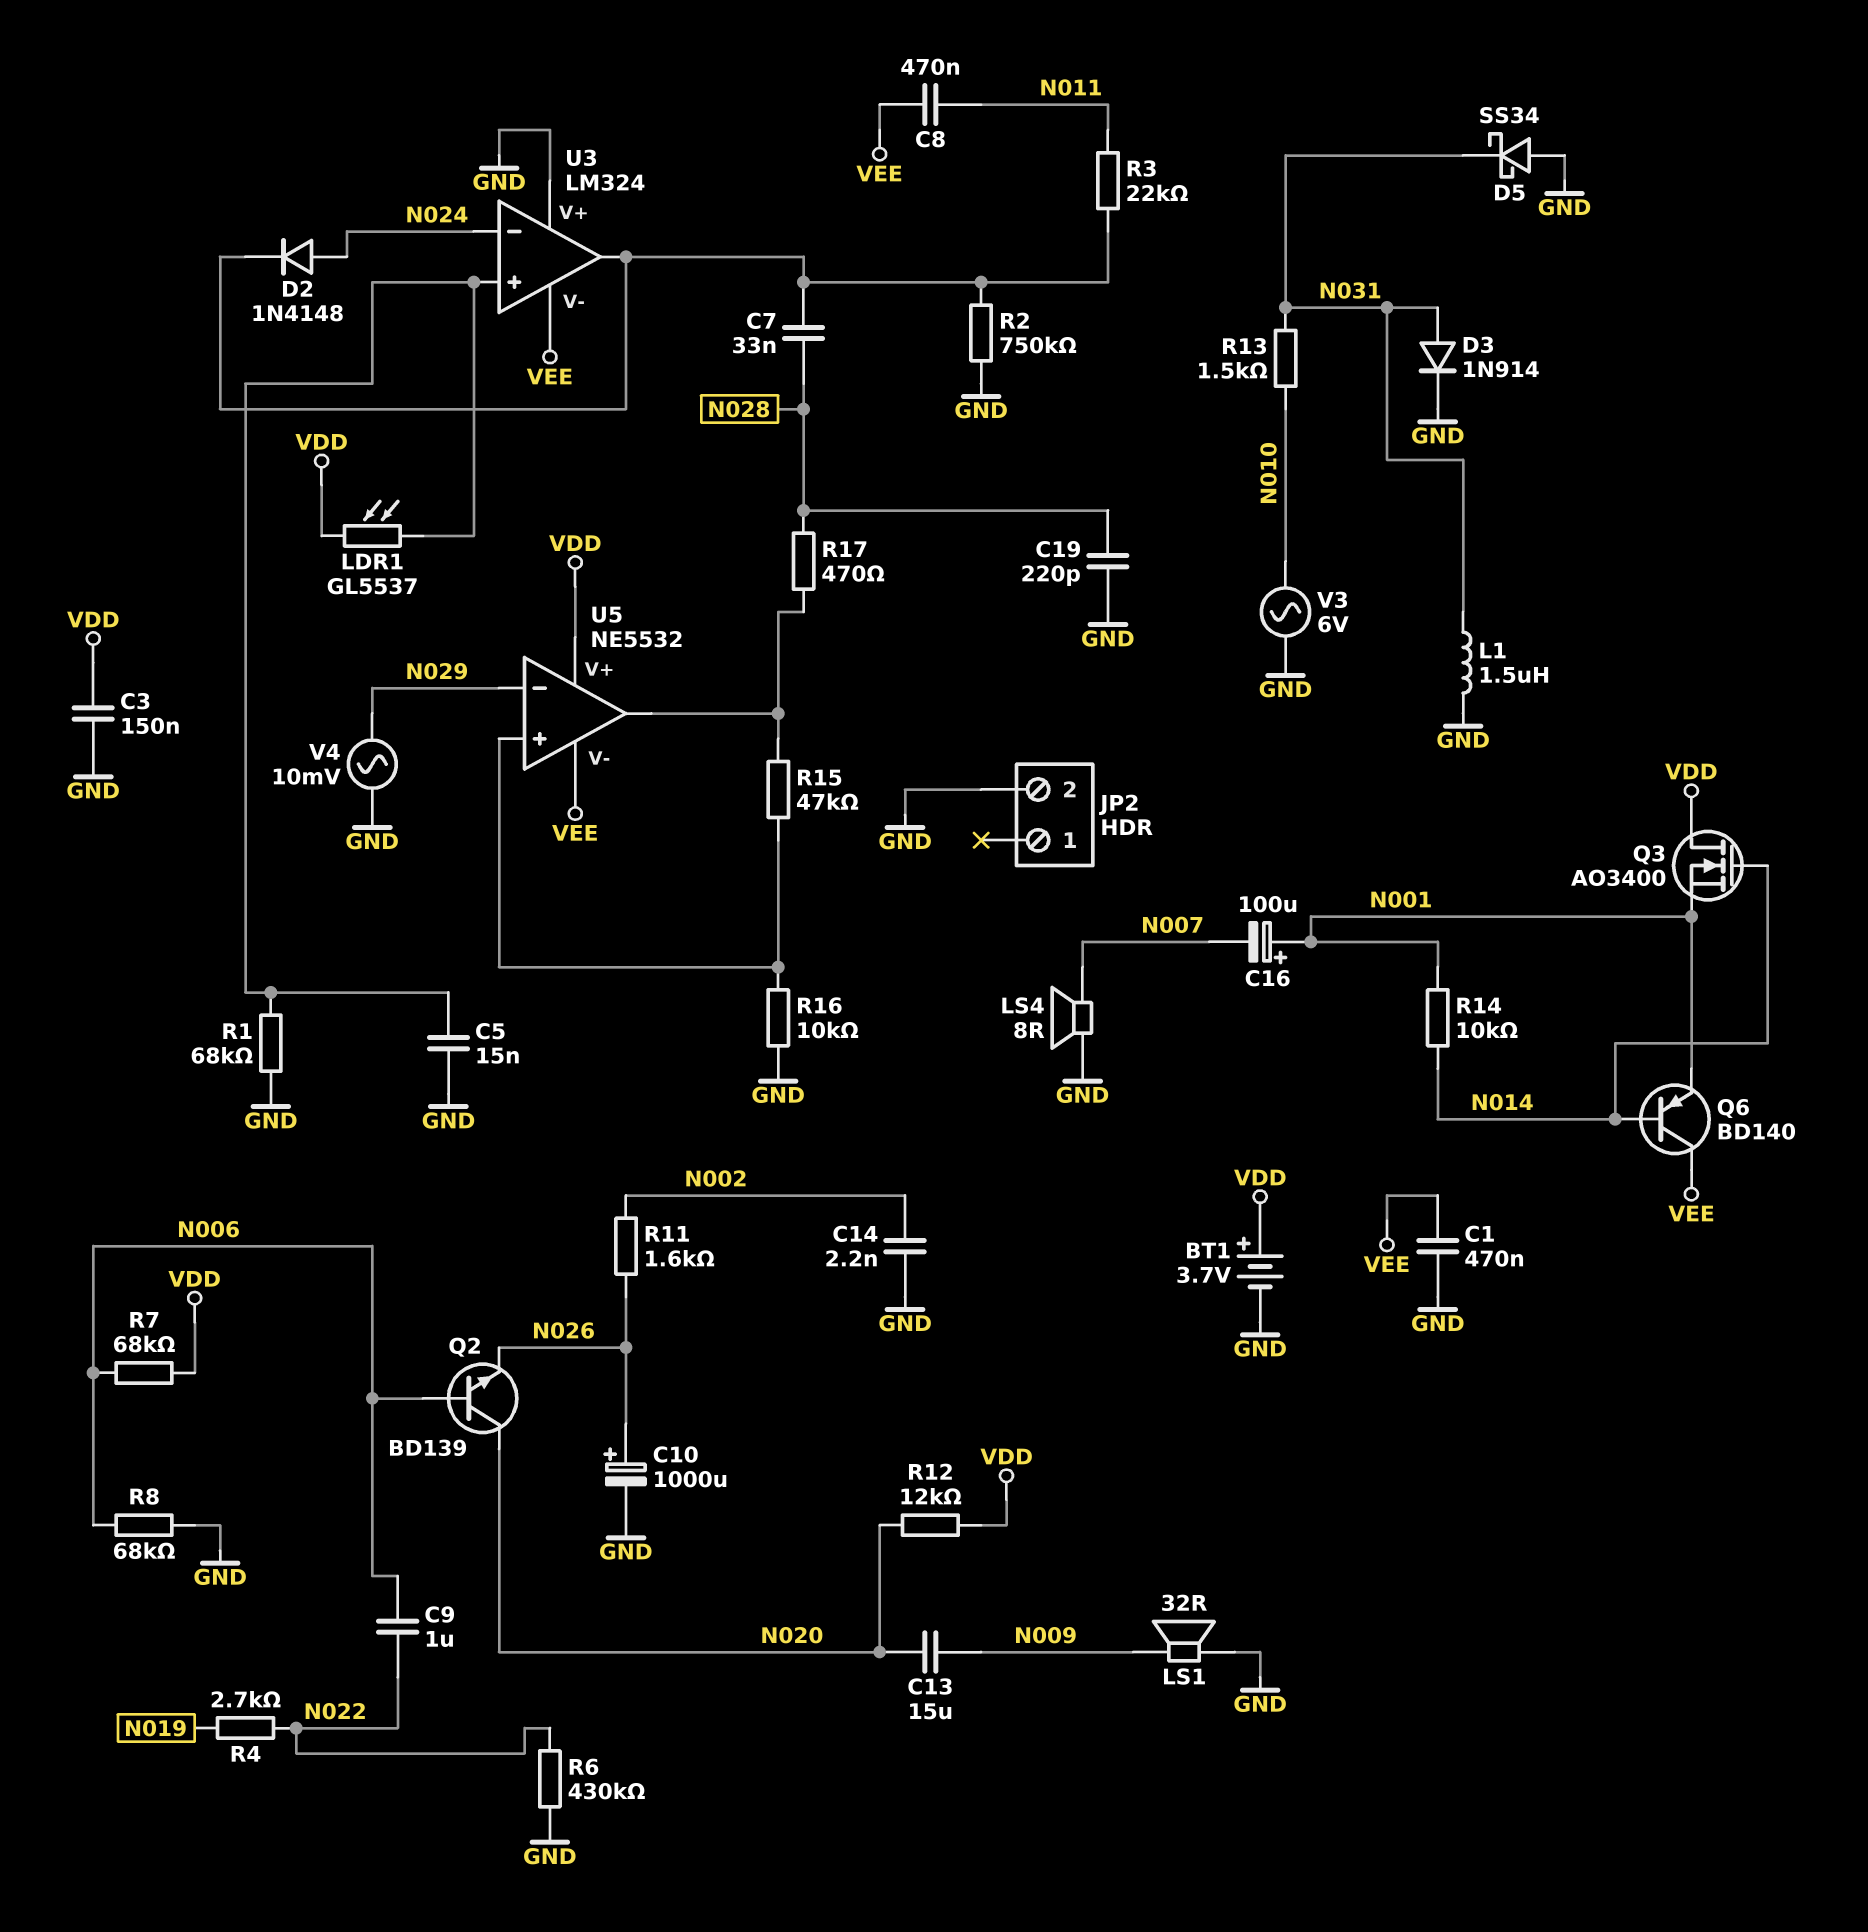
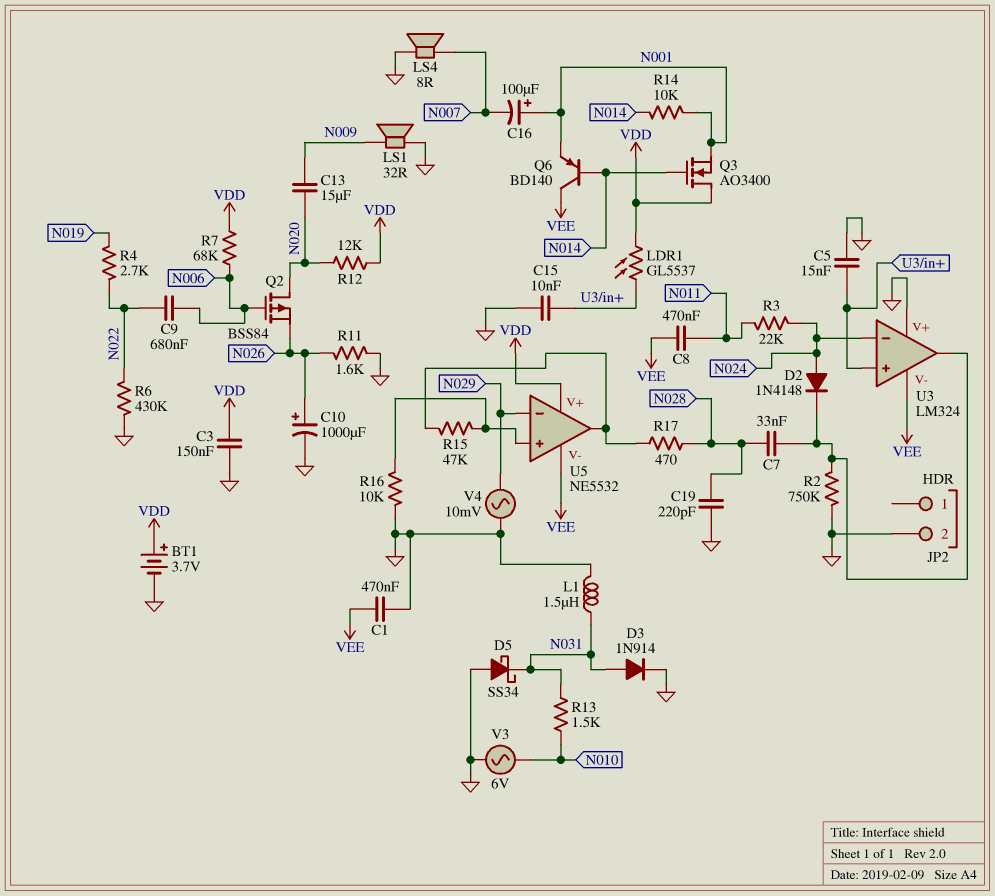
C9: 1uF (N006, N022) -> 680nF (N006, N022)
C14: 2.2nF (GND, N002) -> none
C15: none -> 10nF (GND, U3/in+)
Q2: NPN BD139 (B N006, C N020, E N026) -> PMOS BSS84 (G N006, D N020, S N026)
R1: 68k (GND, U3/in+) -> none
R3: 22k (N011, U3/out) -> 22k (N011, N024)
R8: 68k (GND, N006) -> none
R11: 1.6k (N002, N026) -> 1.6k (GND, N026)

